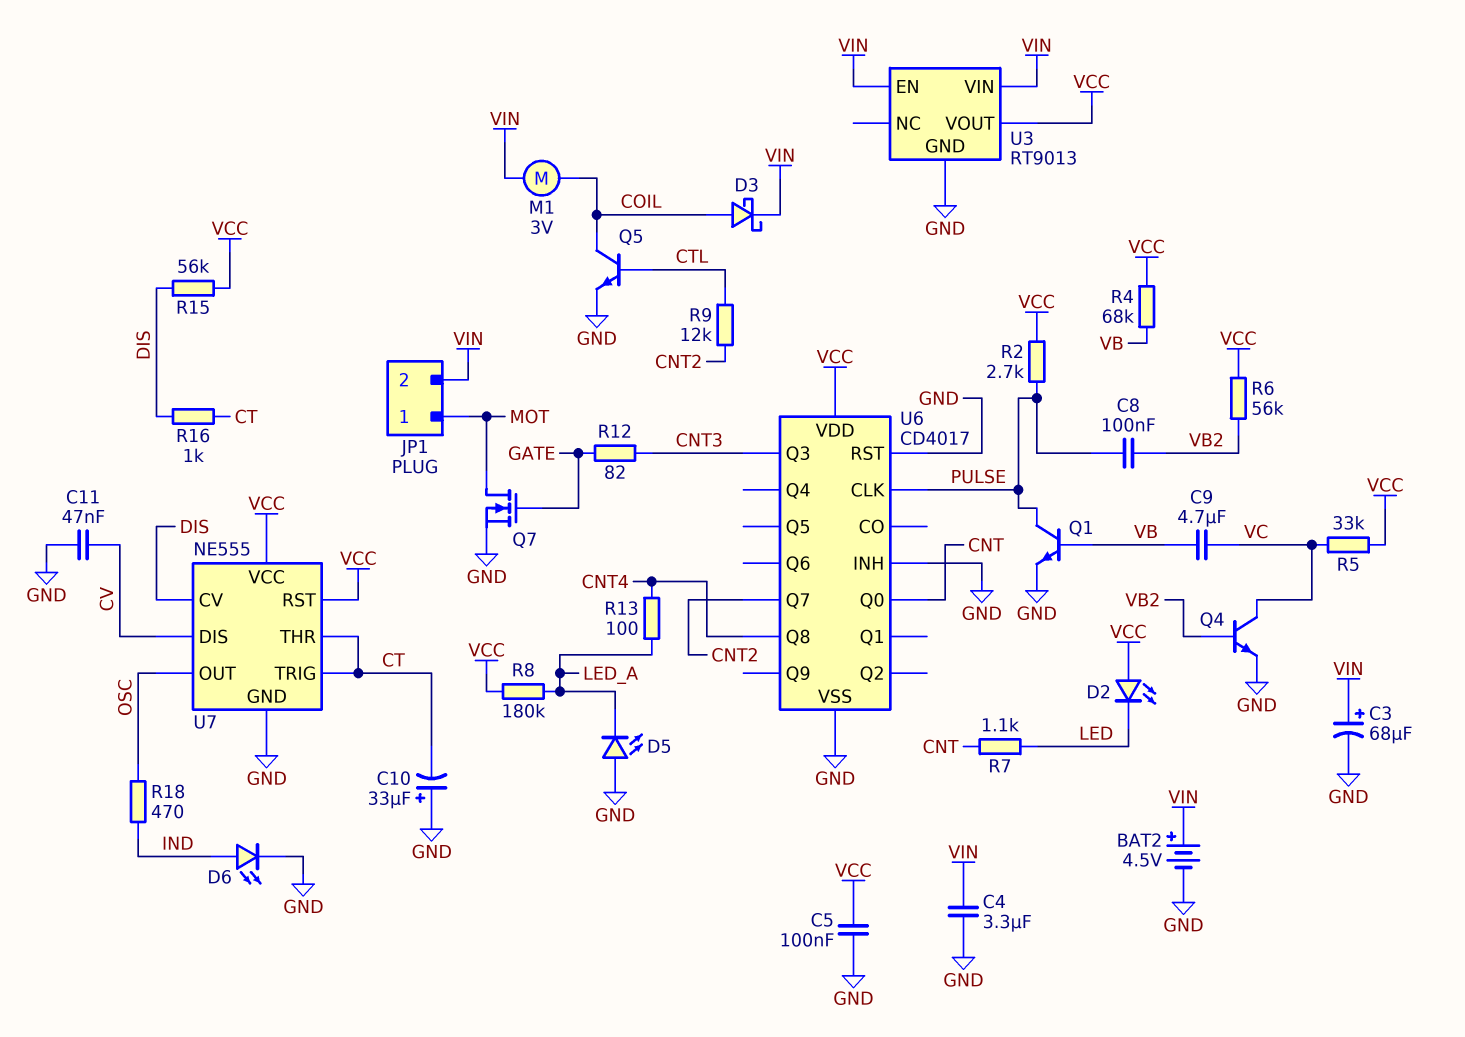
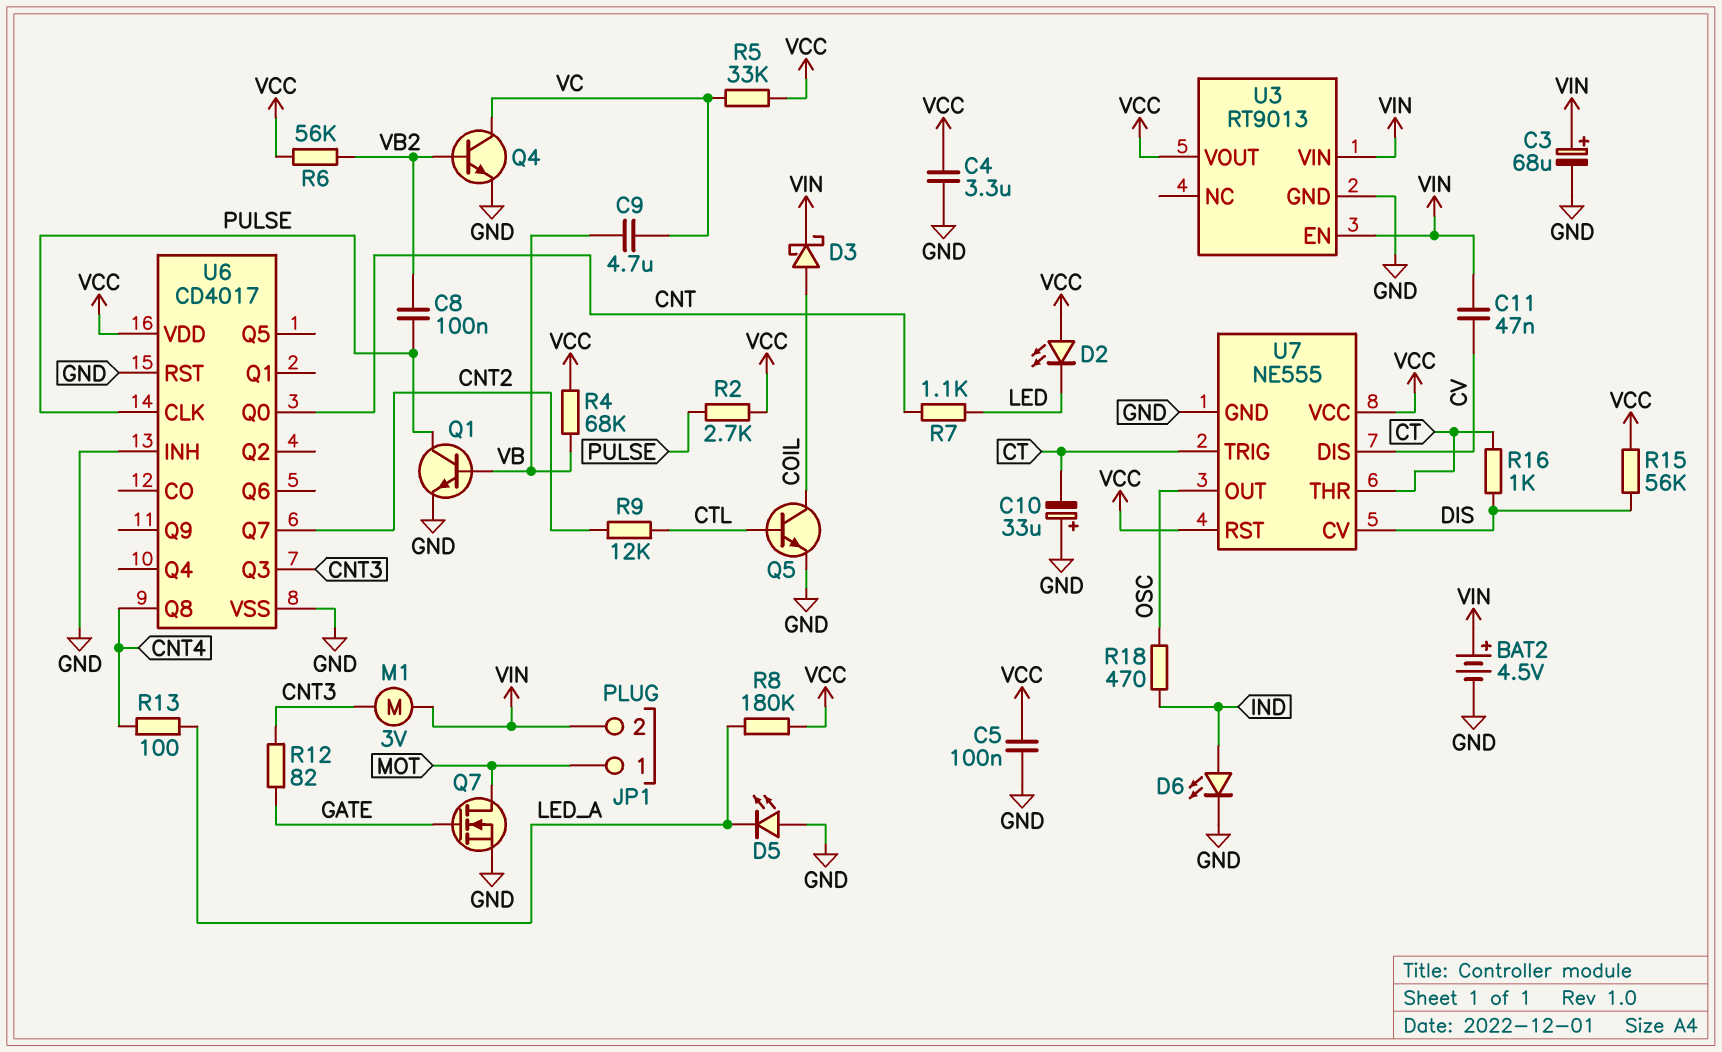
C4: 3.3uF (GND, VIN) -> 3.3uF (GND, VCC)
C11: 47nF (CV, GND) -> 47nF (CV, VIN)
M1: motor 3V (COIL, VIN) -> motor 3V (CNT3, VIN)

